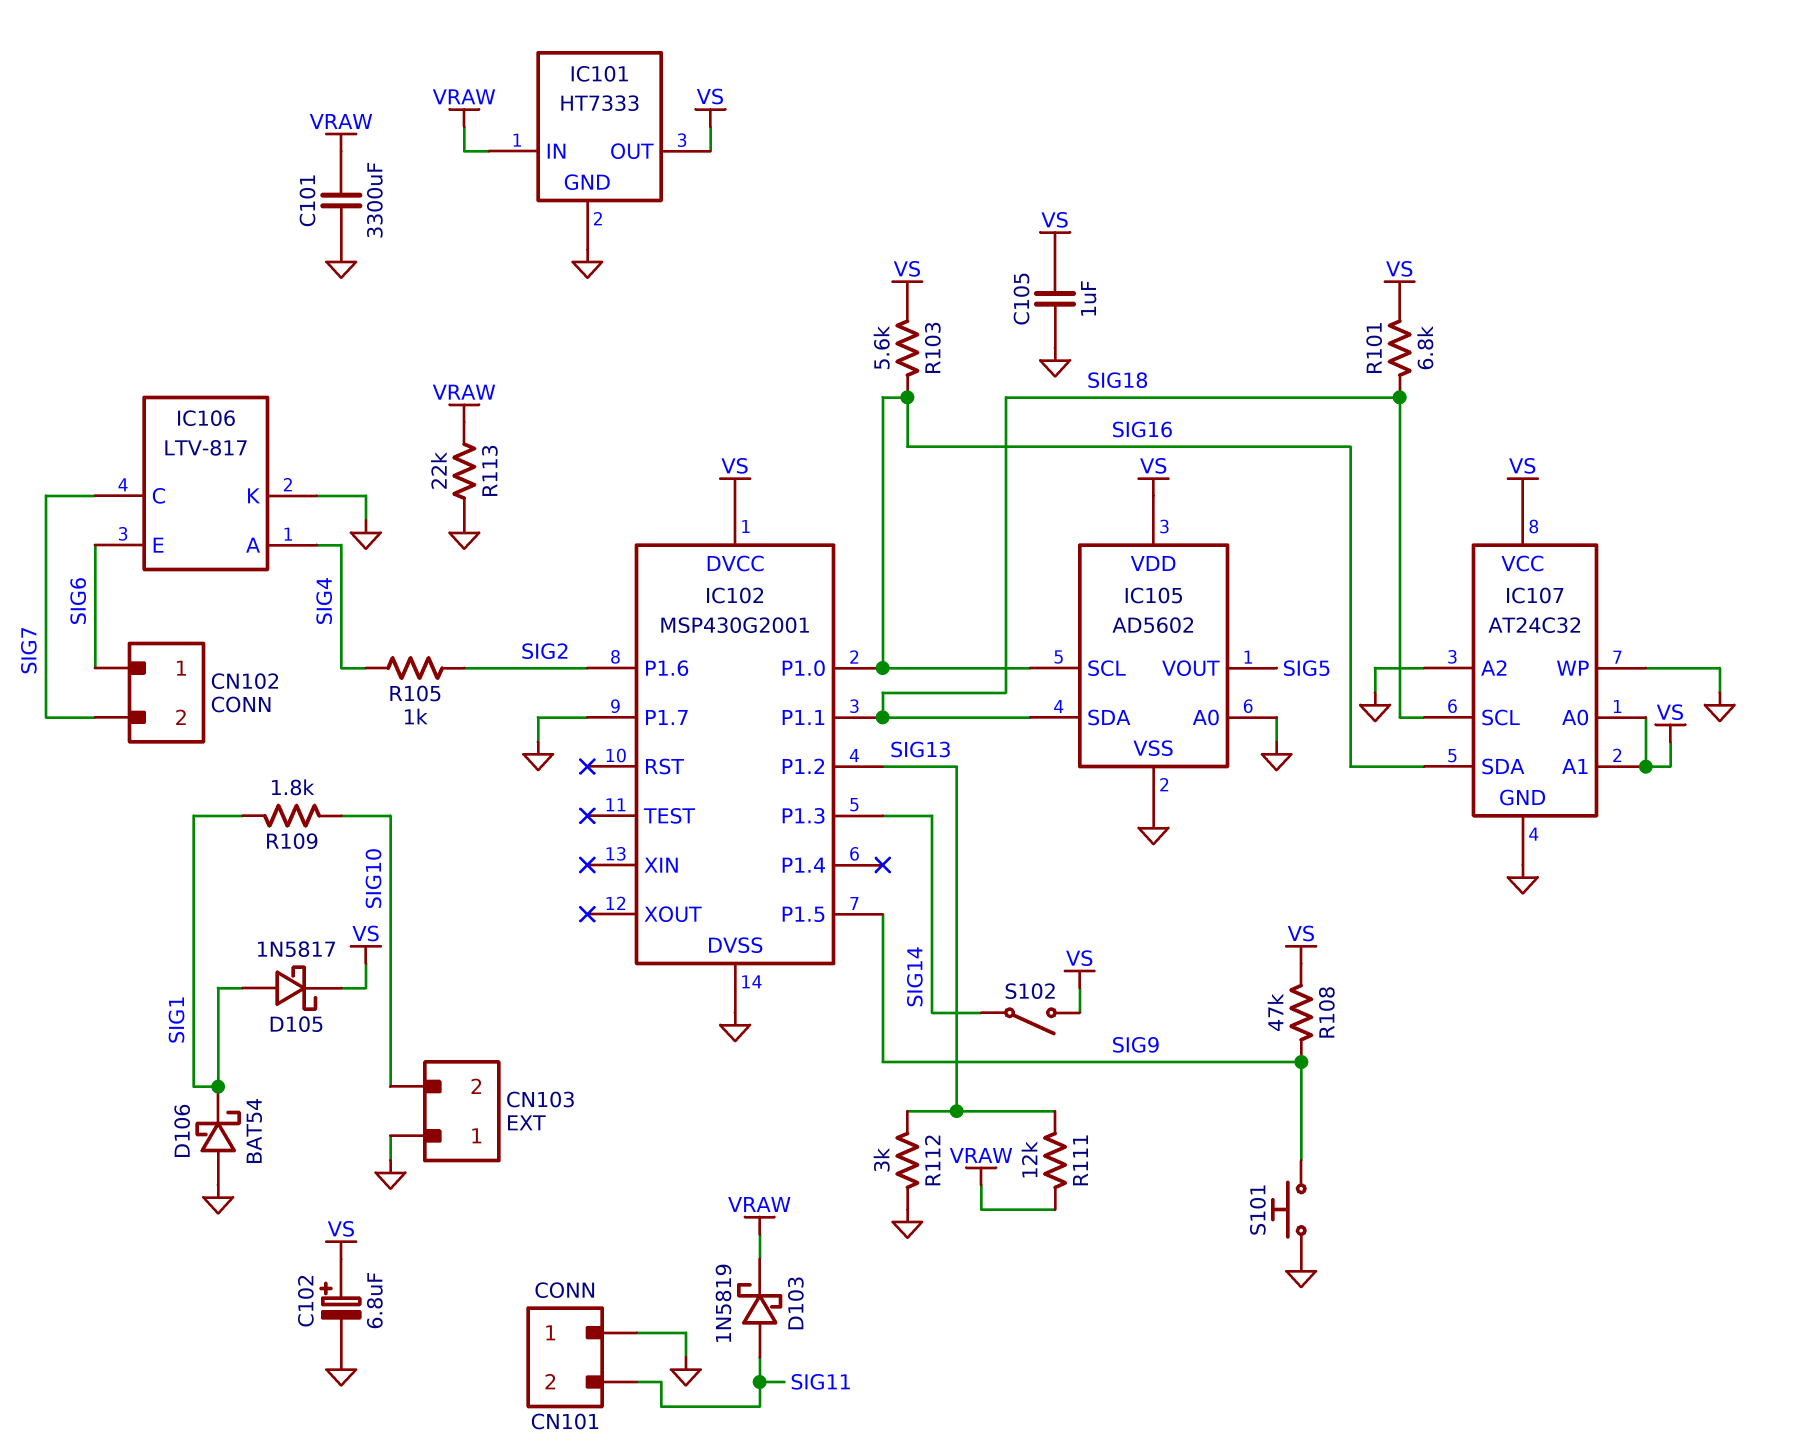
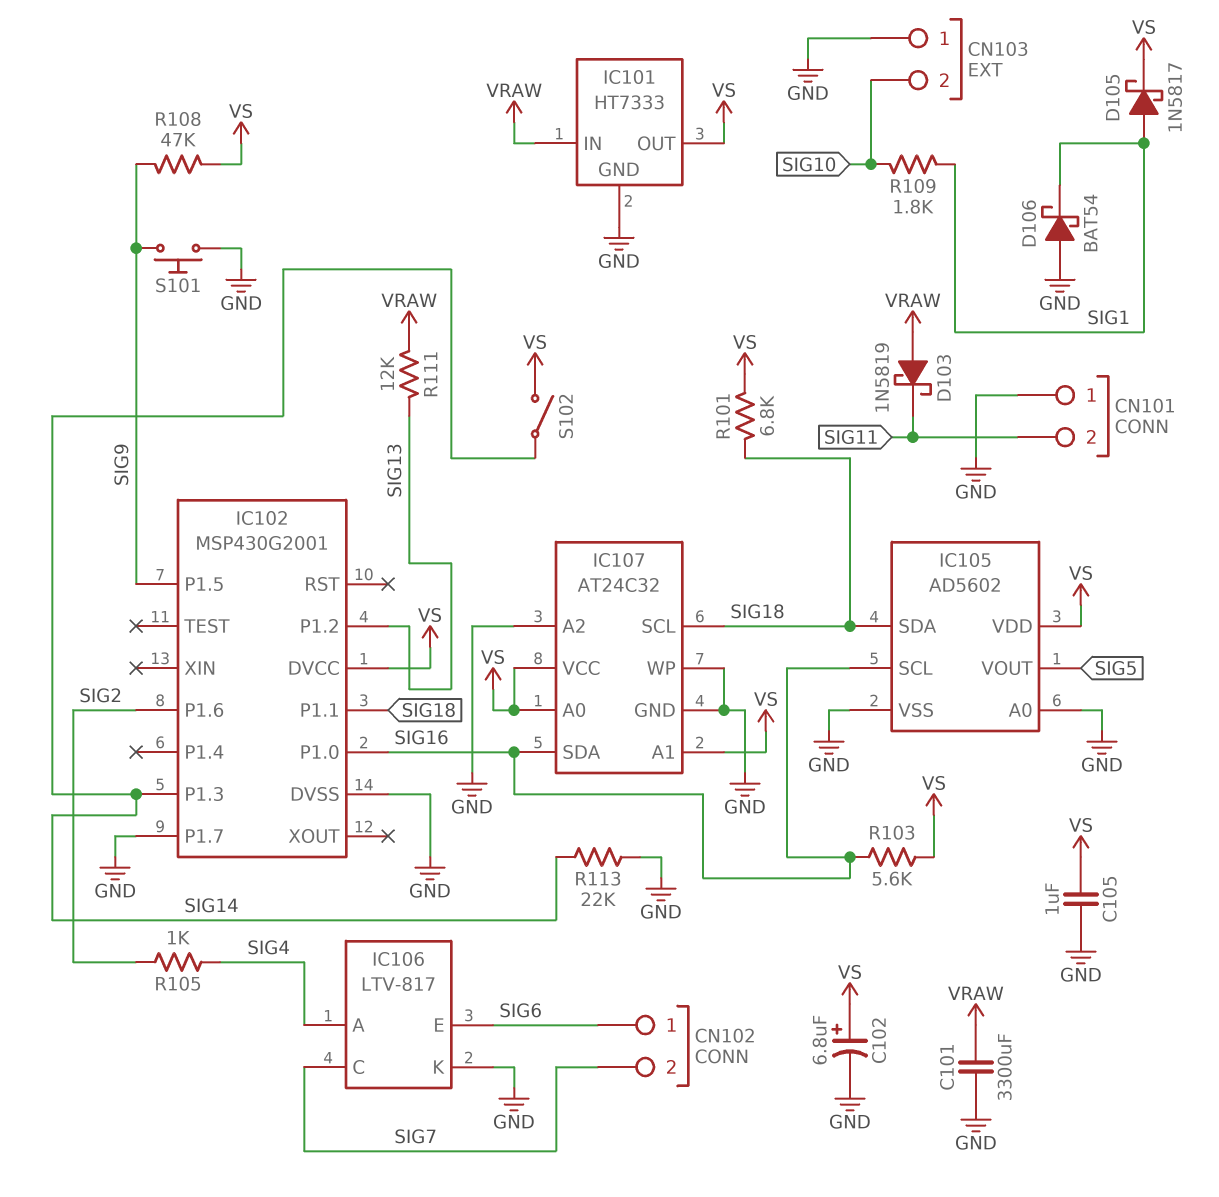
D103: schottky 1N5819 (A SIG11, K VRAW) -> schottky 1N5819 (A VRAW, K SIG11)
R112: 3k (GND, SIG13) -> none
R113: 22k (GND, VRAW) -> 22k (GND, SIG14)

